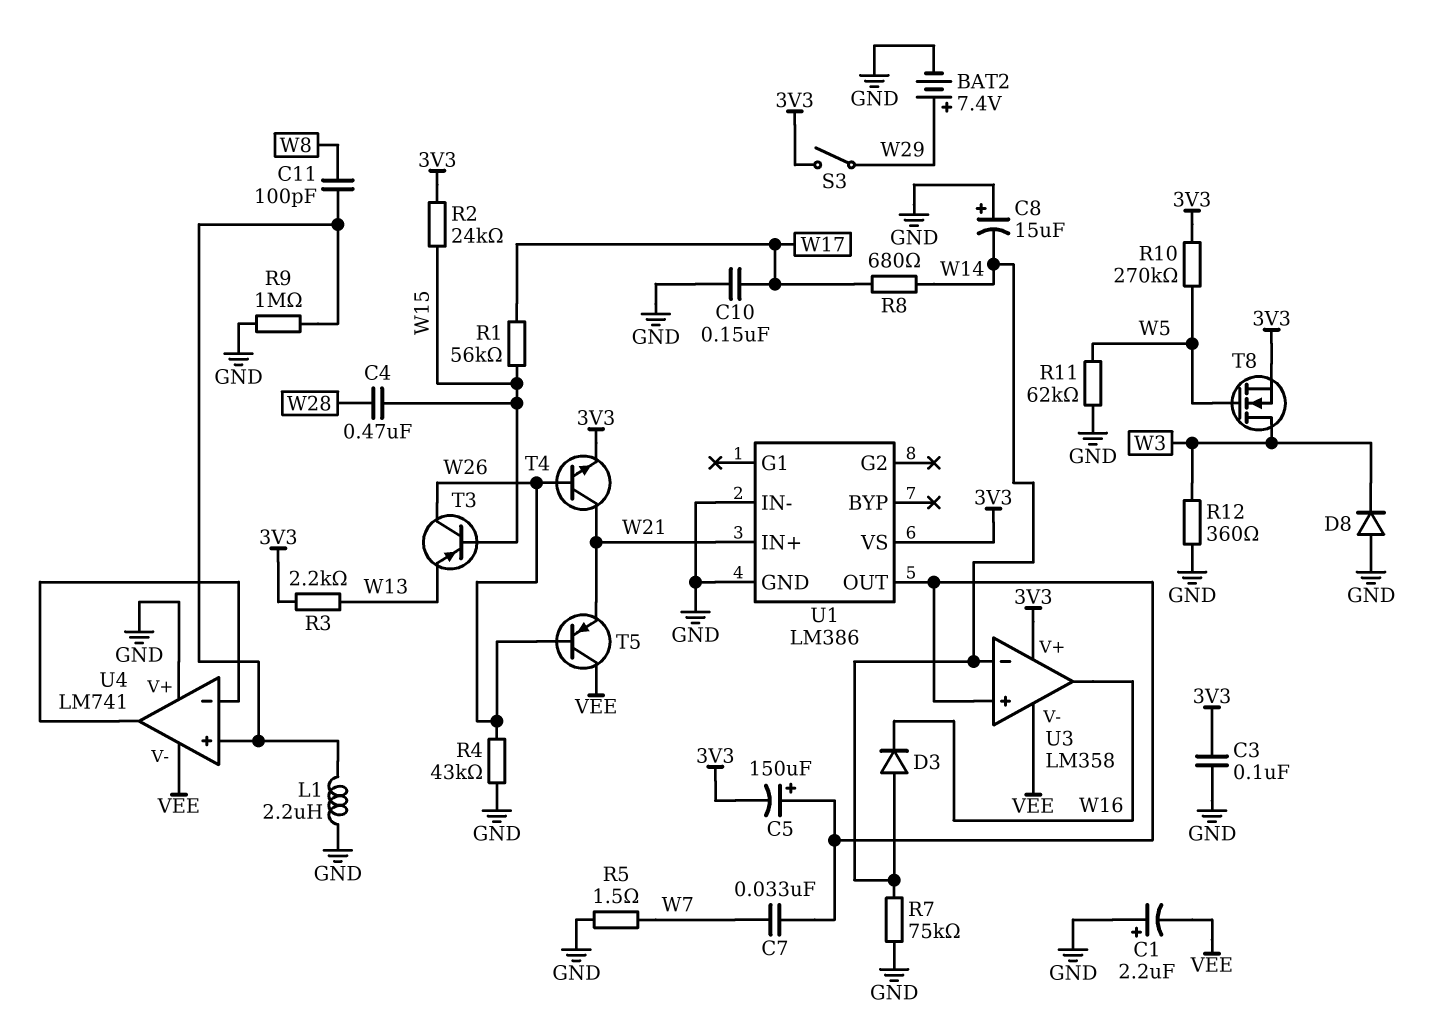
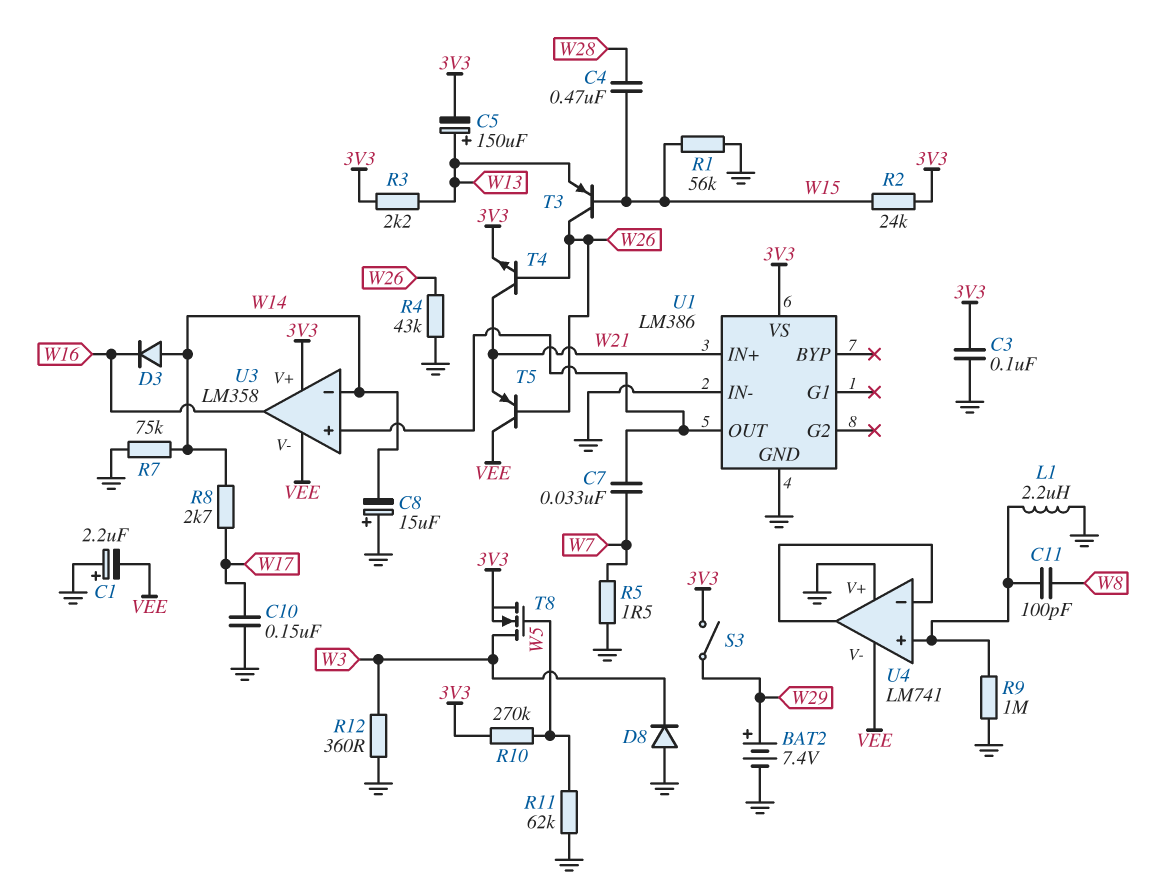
C5: 150uF (plus U1/OUT, minus 3V3) -> 150uF (plus W13, minus 3V3)
R1: 56k (W15, W17) -> 56k (GND, W15)
R8: 680 (W14, W17) -> 2.7k (W14, W17)

